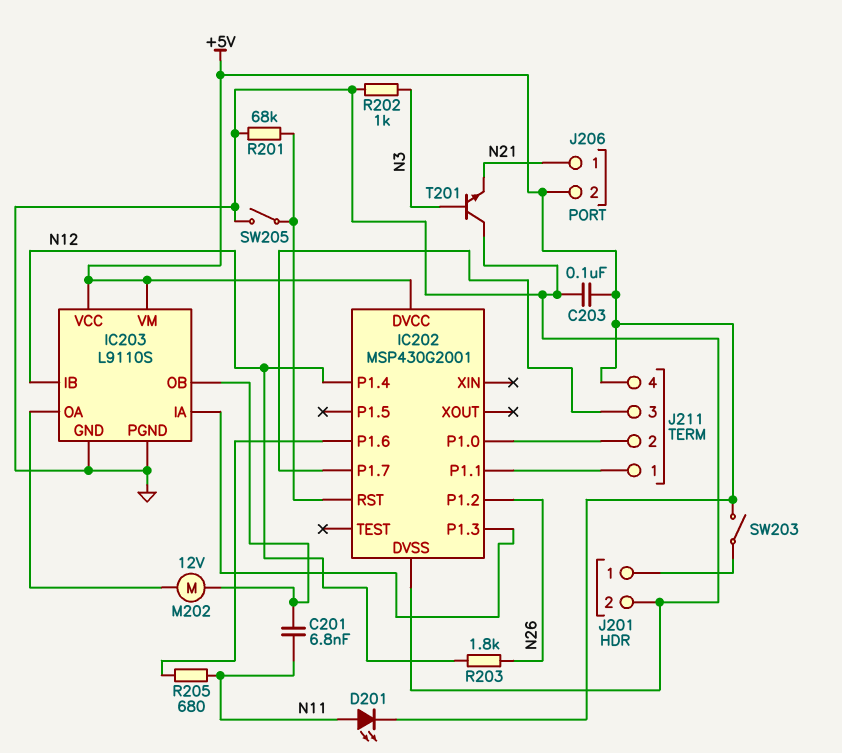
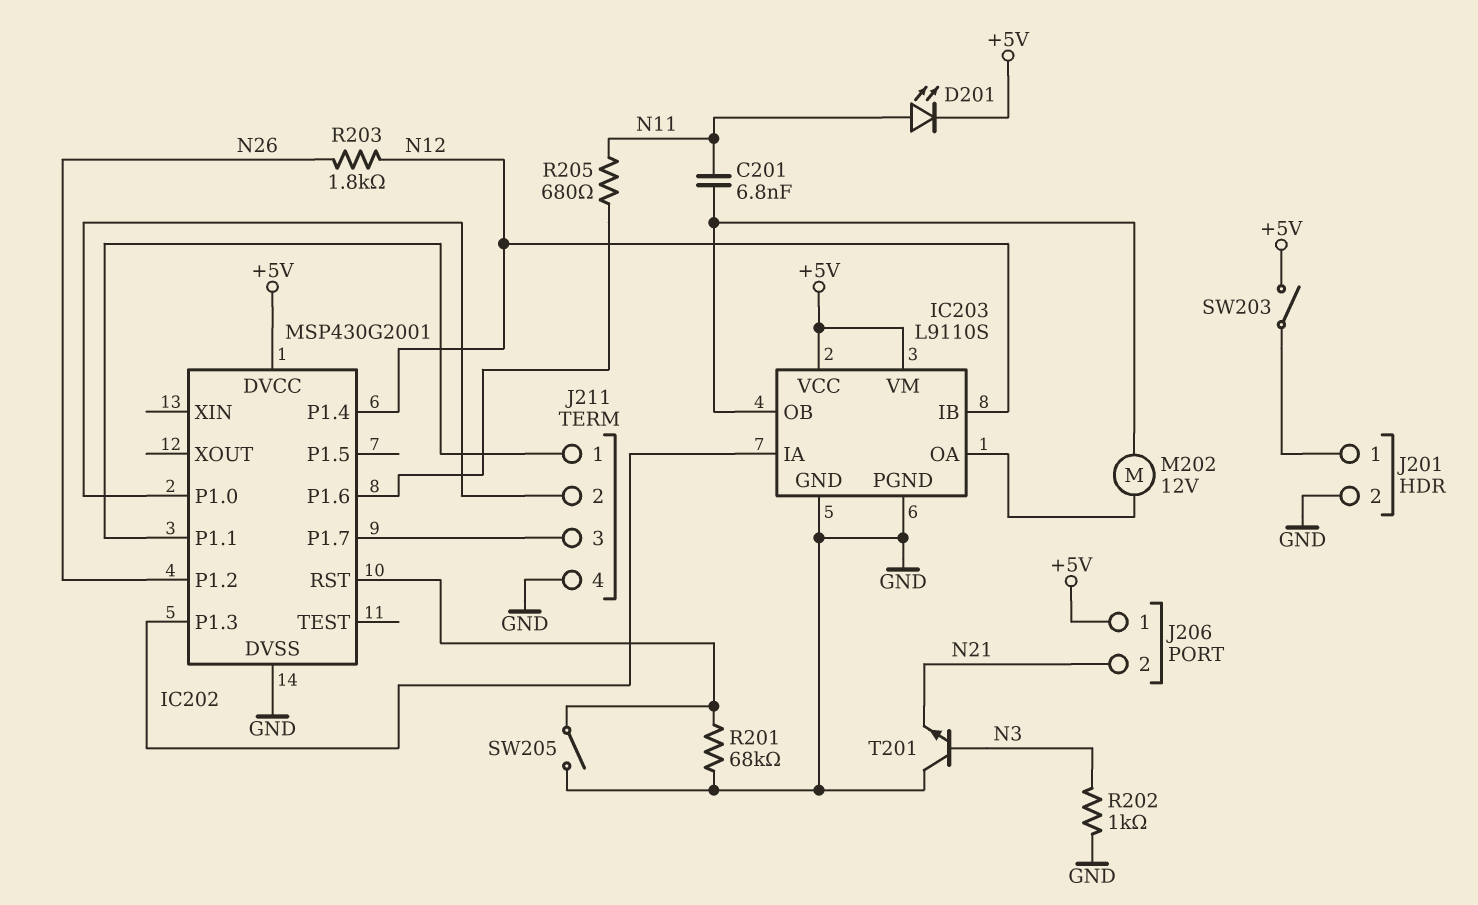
C203: 100nF (+5V, GND) -> none
J206 pin 1: N21 -> +5V
J206 pin 2: +5V -> N21
J211 pin 4: +5V -> GND

